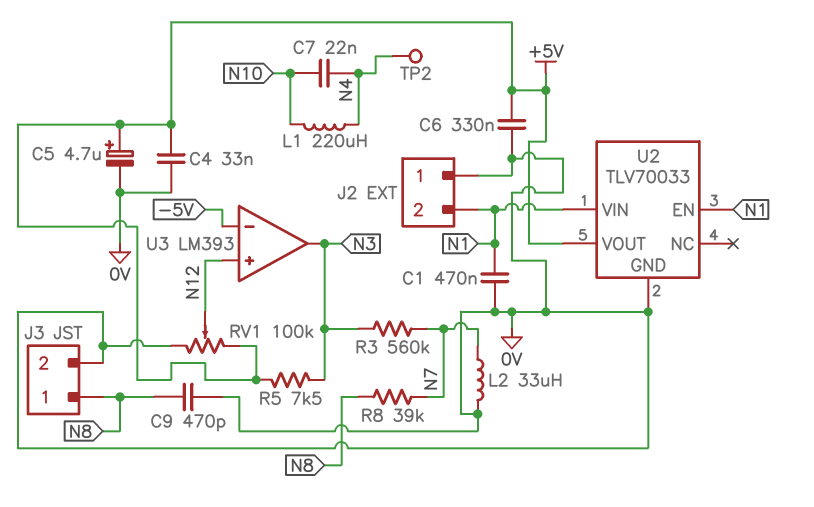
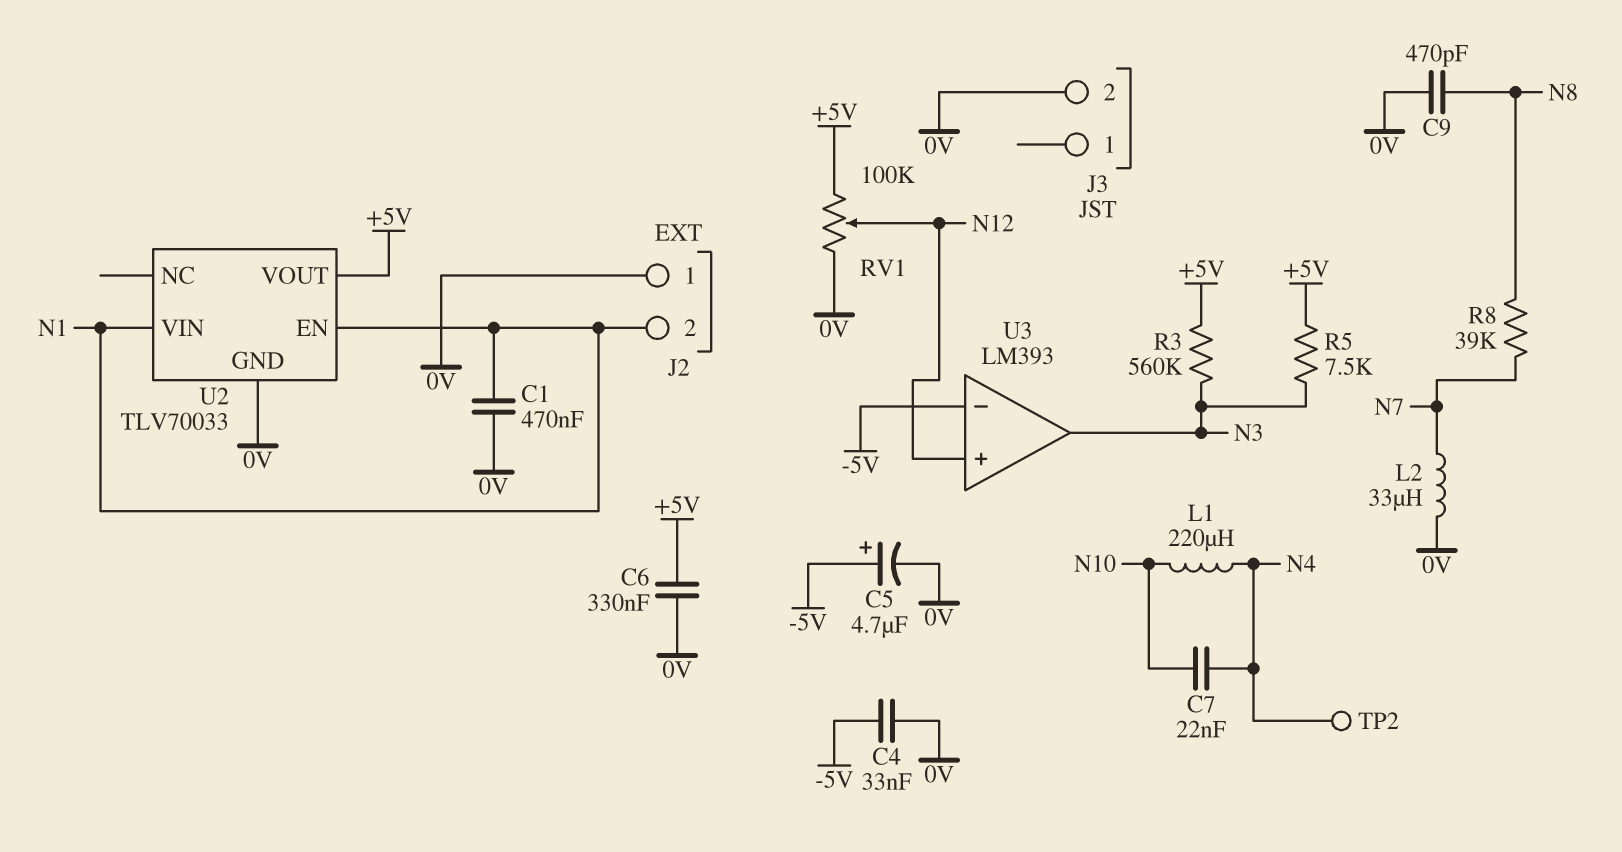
C4: 33nF (+5V, 0V) -> 33nF (-5V, 0V)
C5: 4.7uF (plus +5V, minus 0V) -> 4.7uF (plus -5V, minus 0V)
J3 pin 1: N8 -> none
R3: 560k (N3, N7) -> 560k (+5V, N3)

